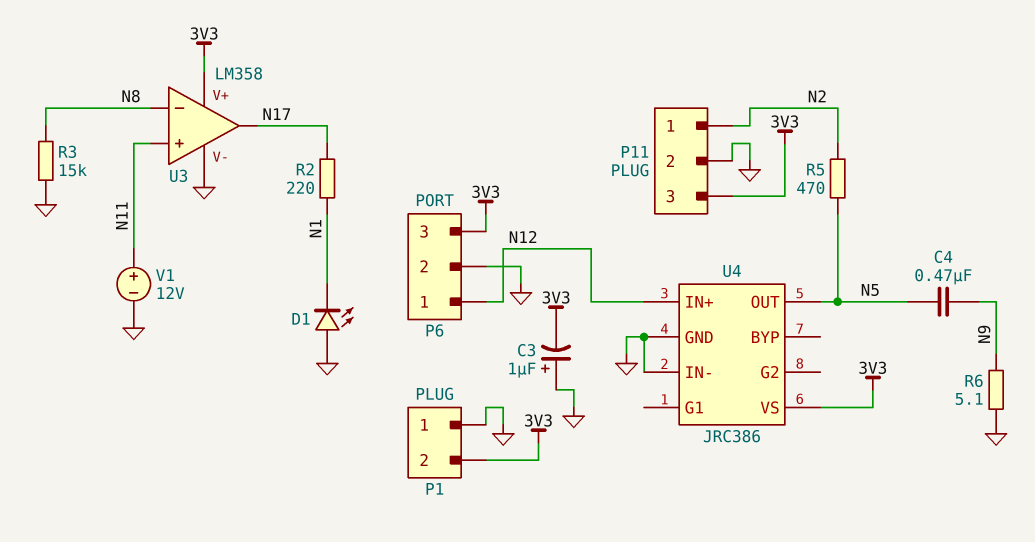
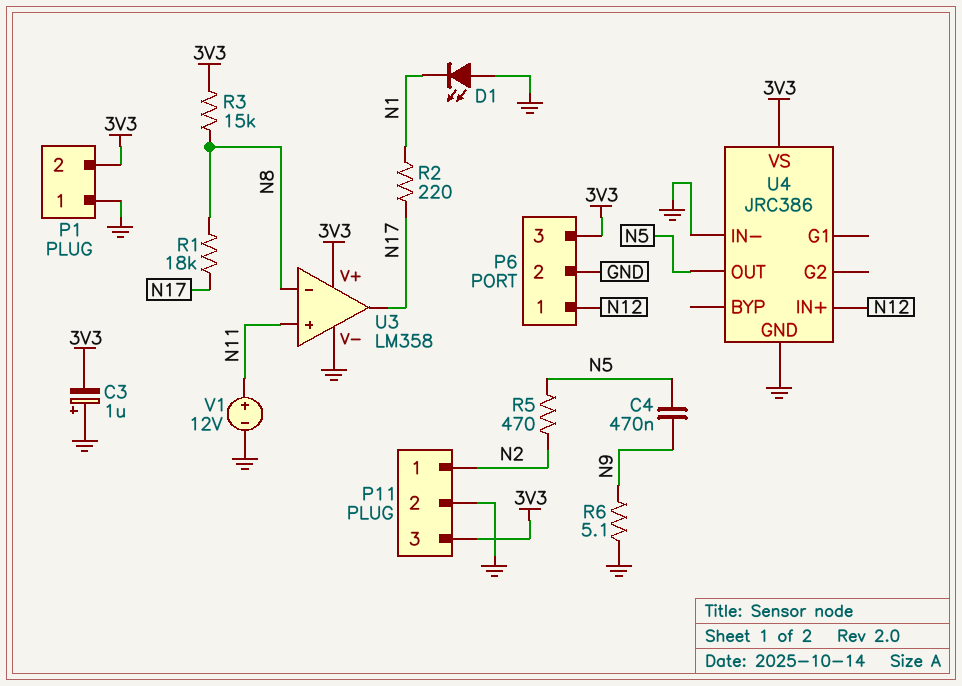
R1: none -> 18k (N8, N17)
R3: 15k (GND, N8) -> 15k (3V3, N8)

